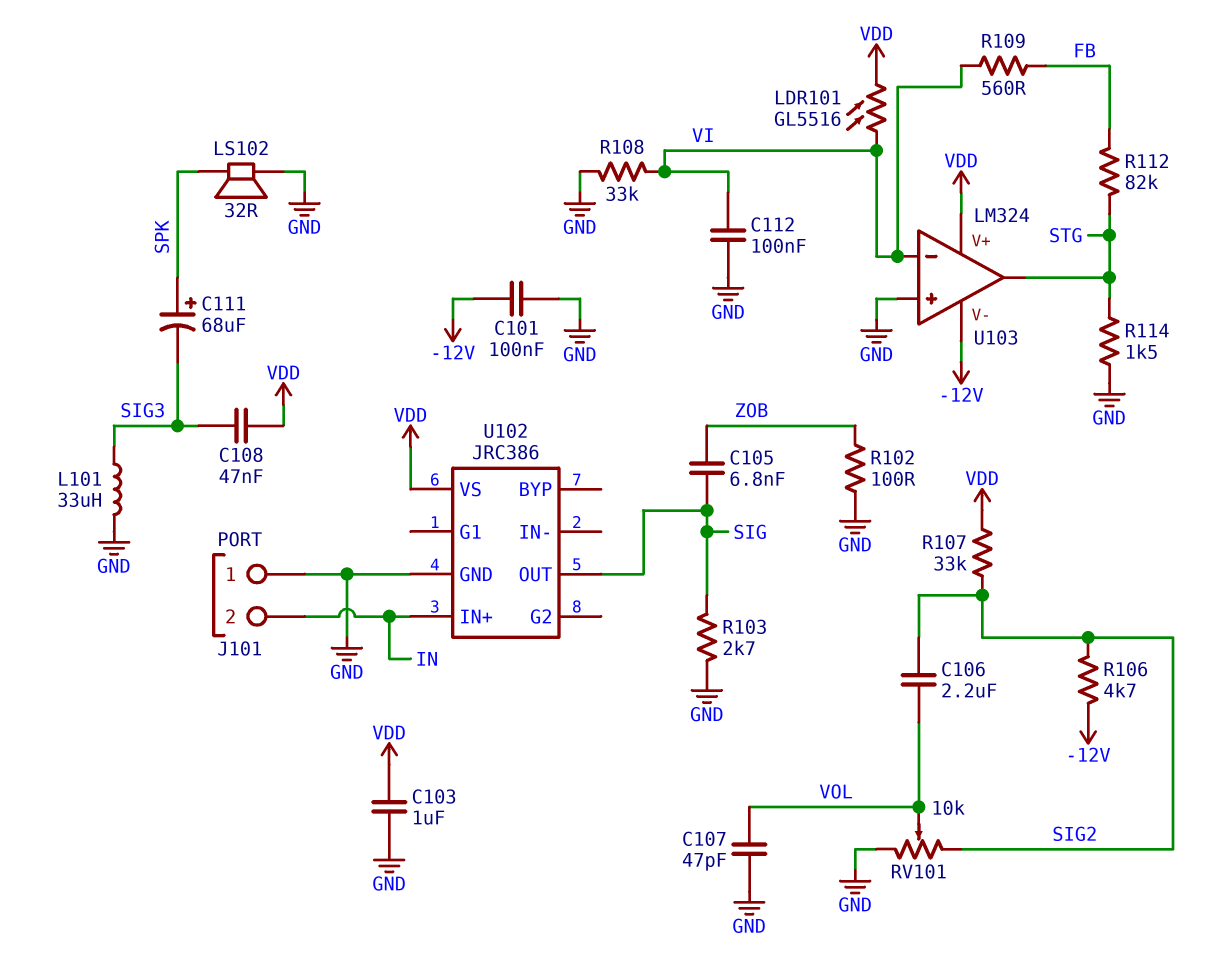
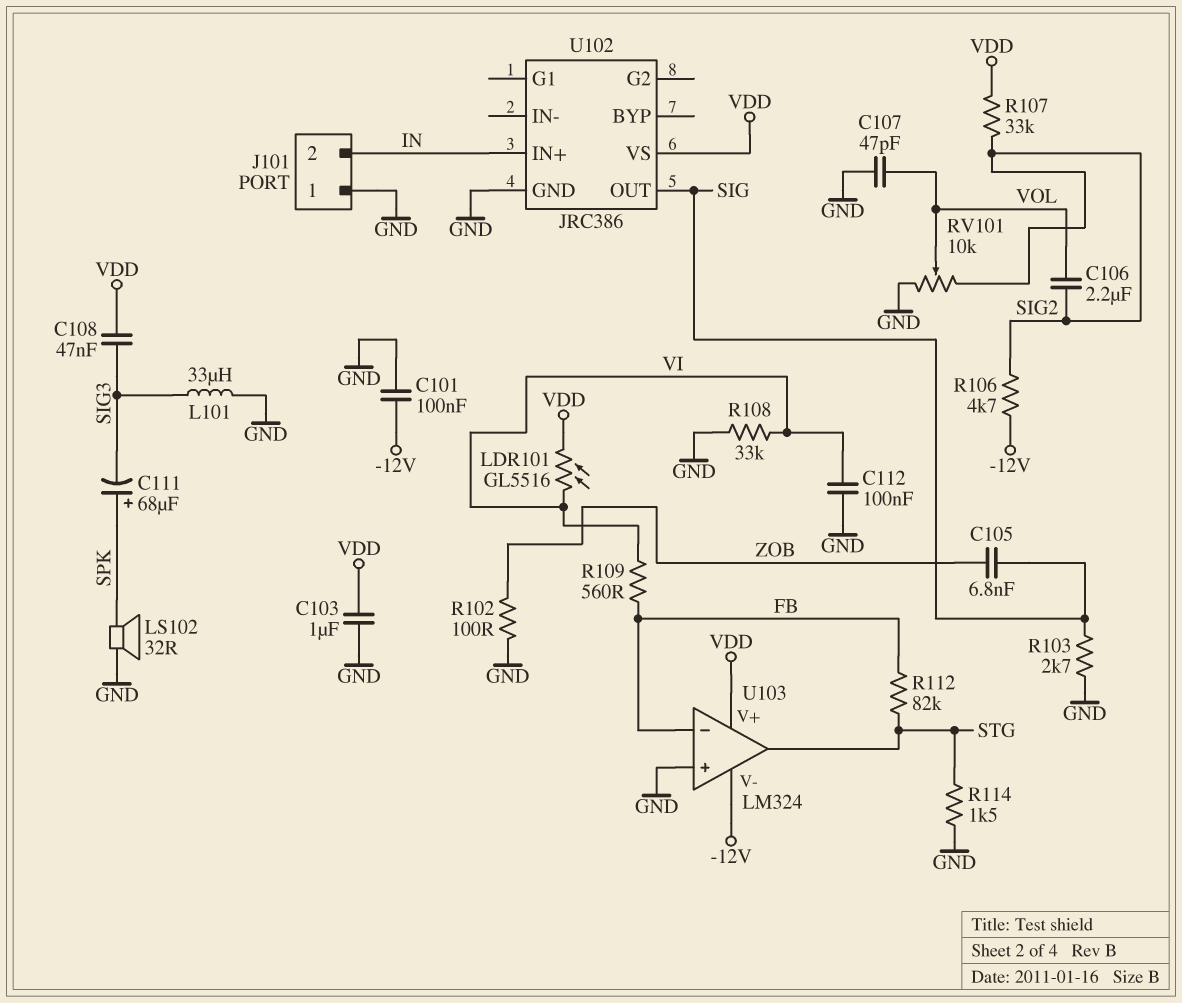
U103 pin in-: VI -> FB

